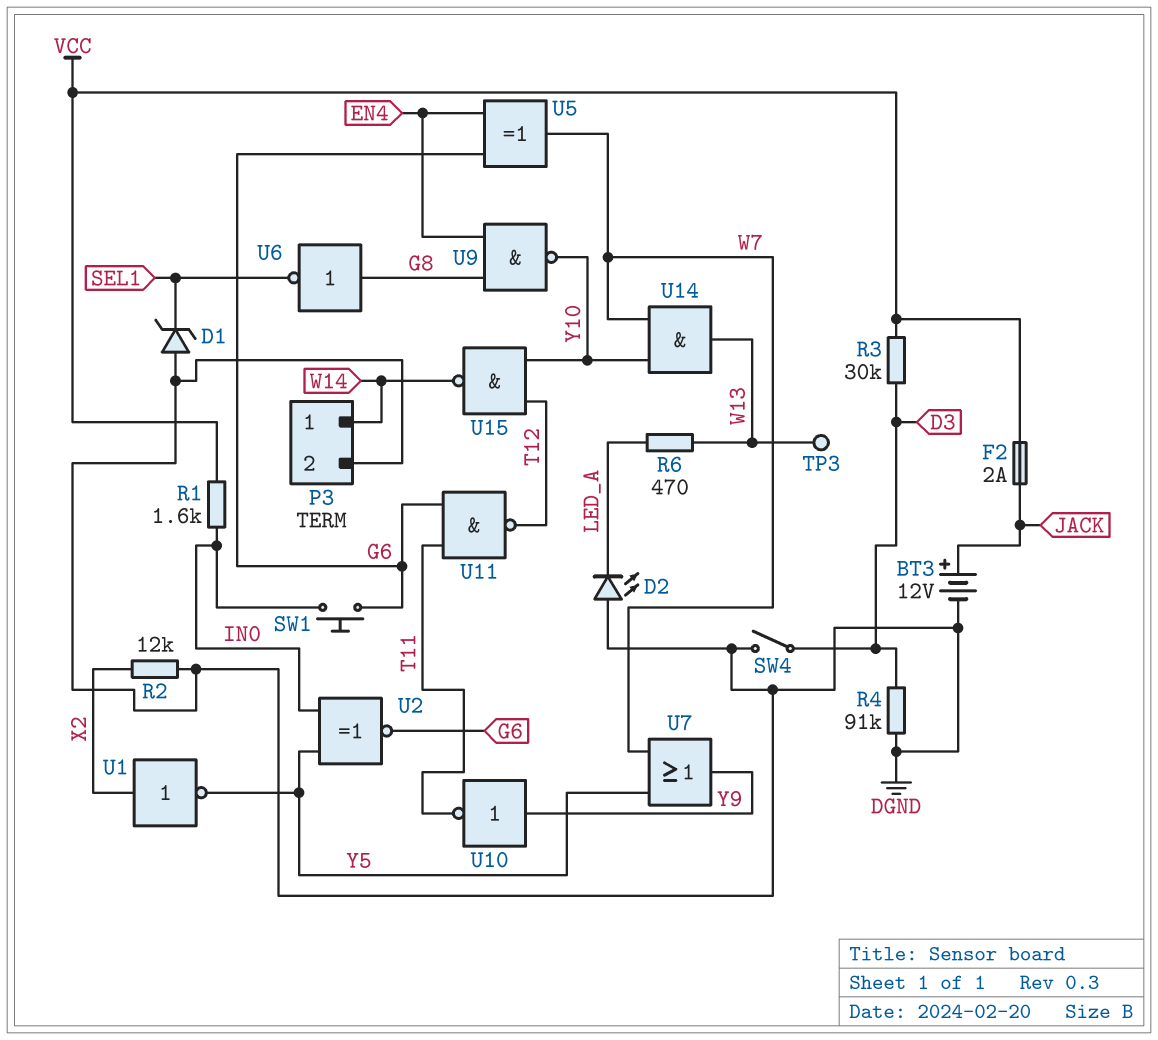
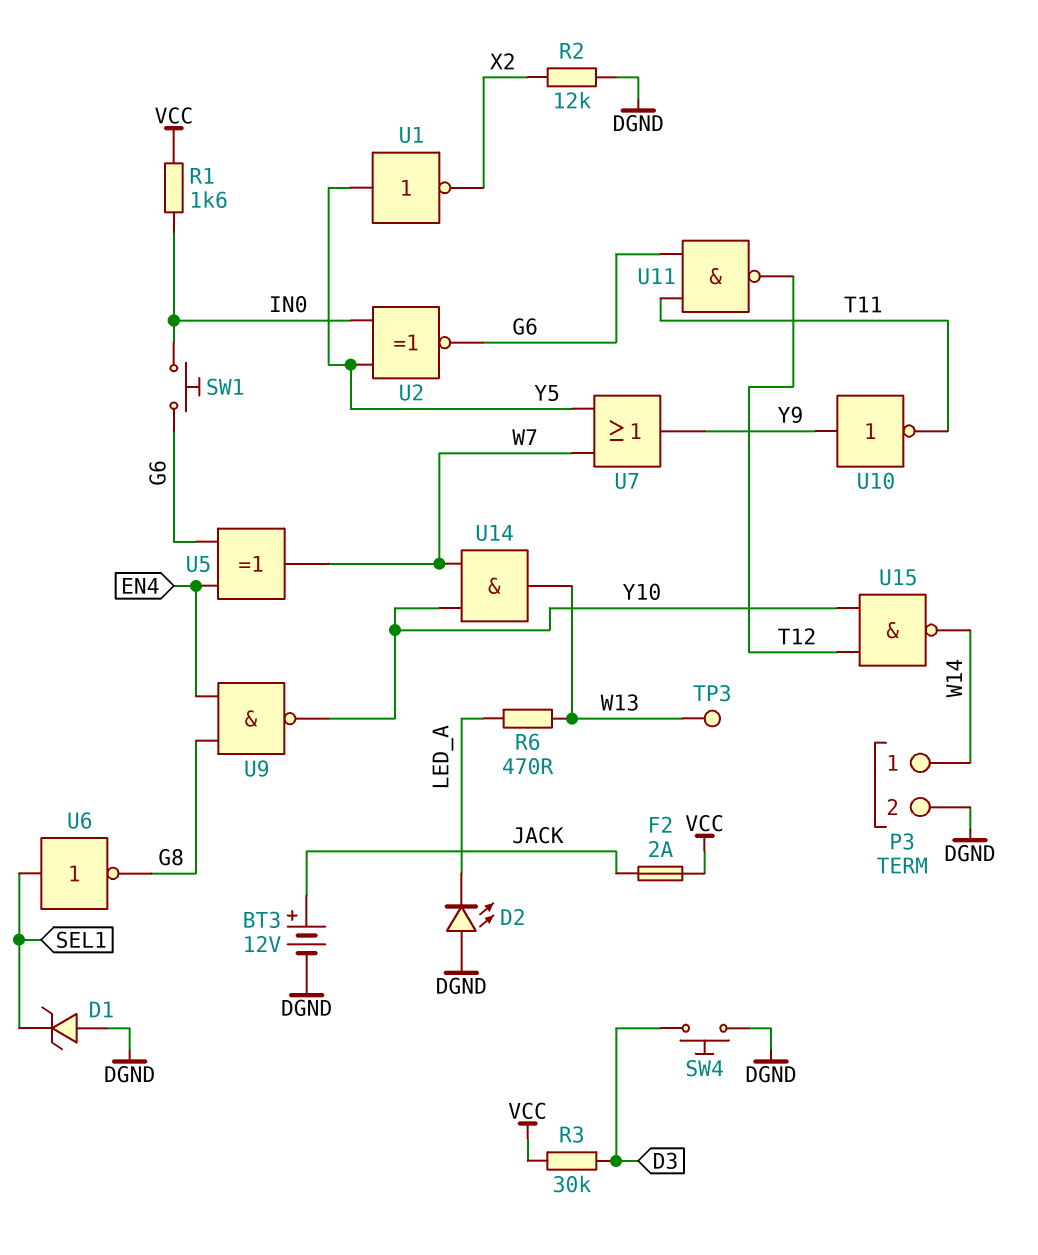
R4: 91k (D3, DGND) -> none
SW4: switch (D3, DGND) -> button (D3, DGND)
U1: NOT (in X2, out Y5) -> NOT (in Y5, out X2)
U6: NOT (in G8, out SEL1) -> NOT (in SEL1, out G8)

